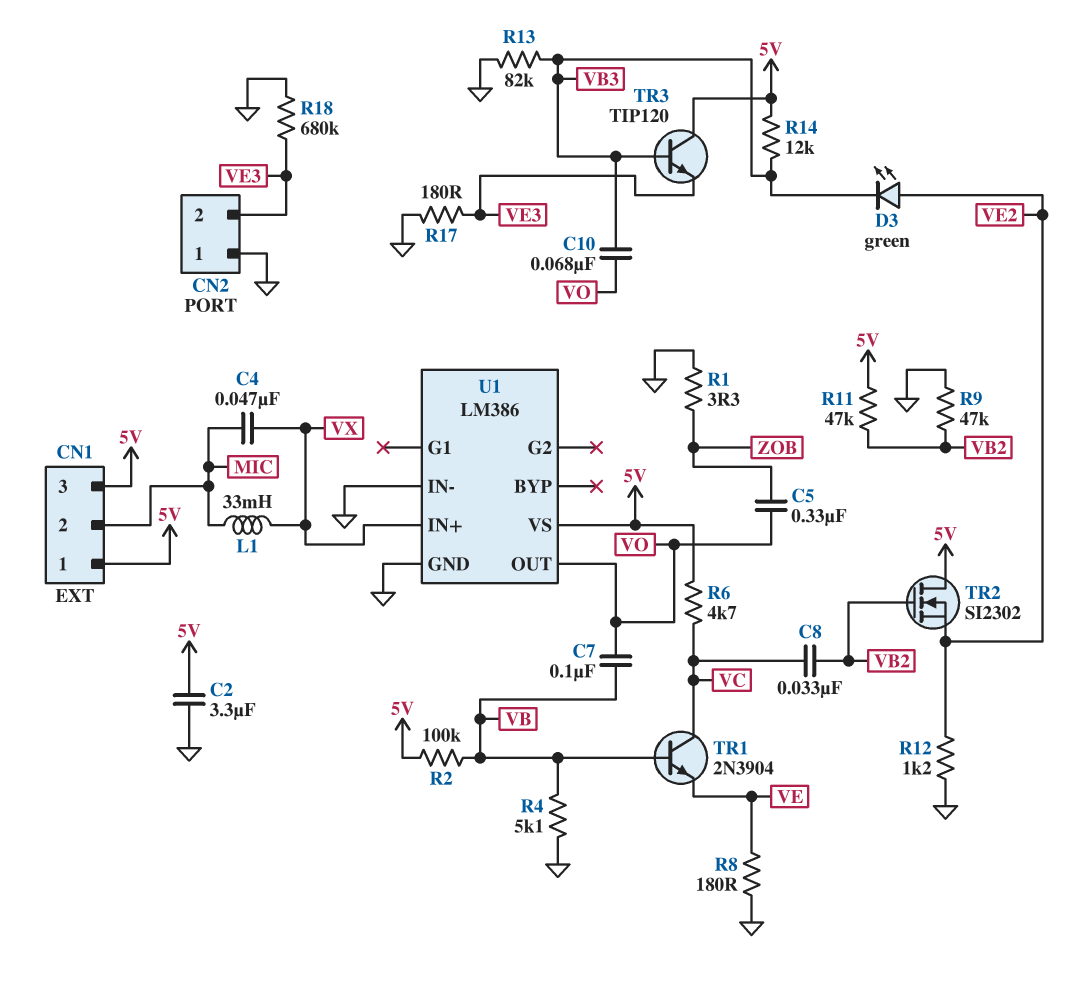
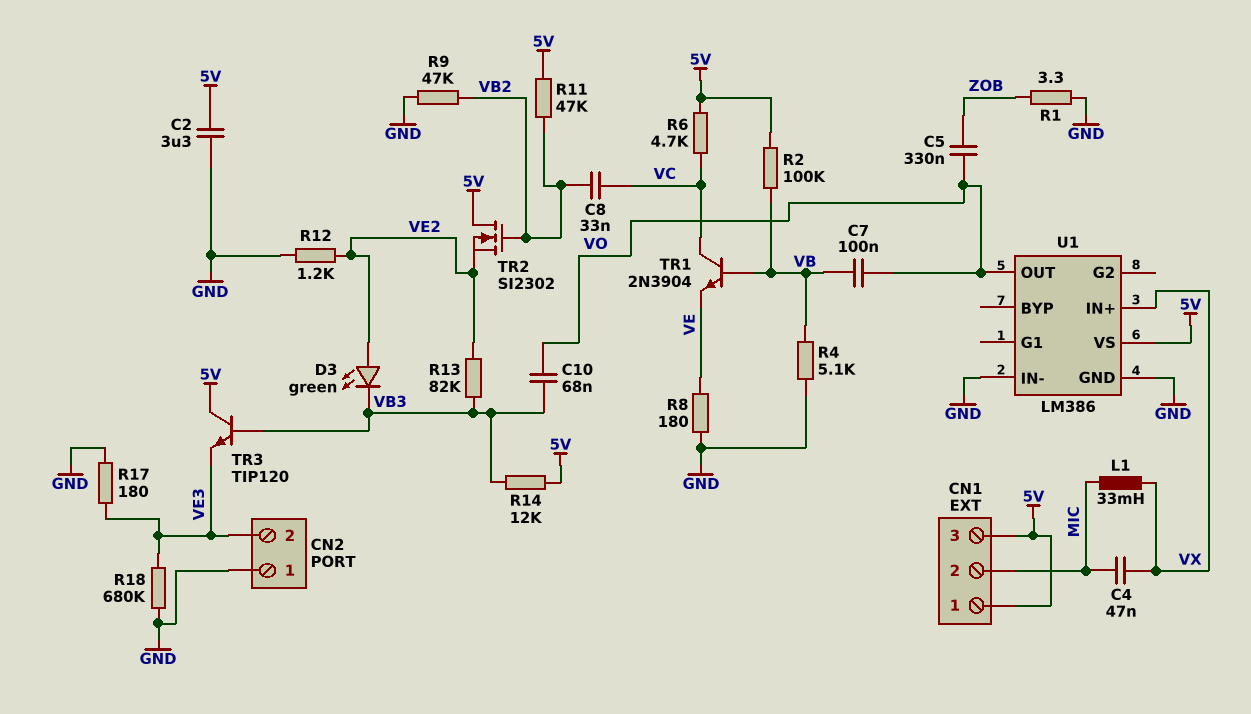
R13: 82k (GND, VB3) -> 82k (VB3, VE2)

